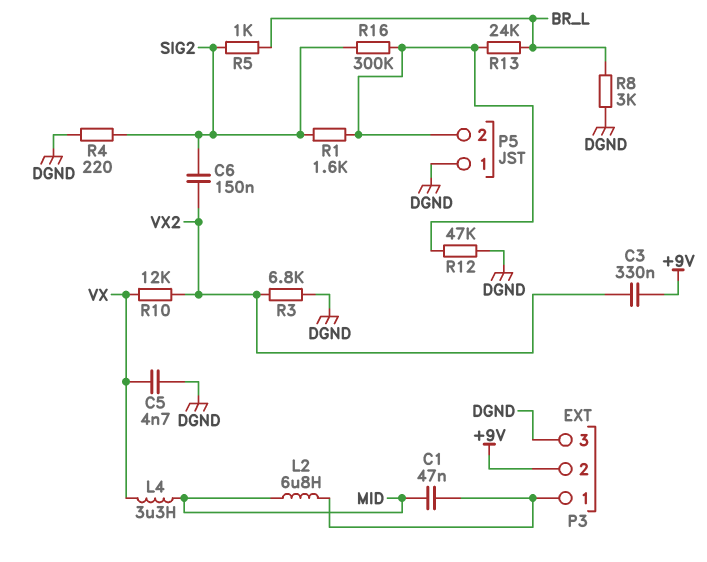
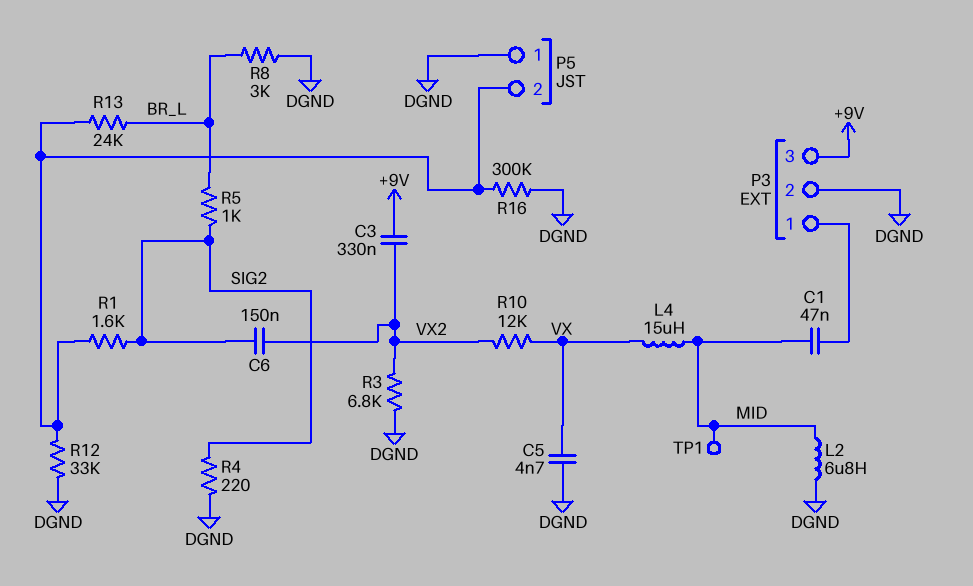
L2: 6.8uH (MID, P3/1) -> 6.8uH (DGND, MID)
L4: 3.3uH (MID, VX) -> 15uH (MID, VX)
P3 pin 2: +9V -> DGND
P3 pin 3: DGND -> +9V
R12: 47k (DGND, P5/2) -> 33k (DGND, P5/2)
R16: 300k (P5/2, SIG2) -> 300k (DGND, P5/2)
TP1: none -> test point (MID)

